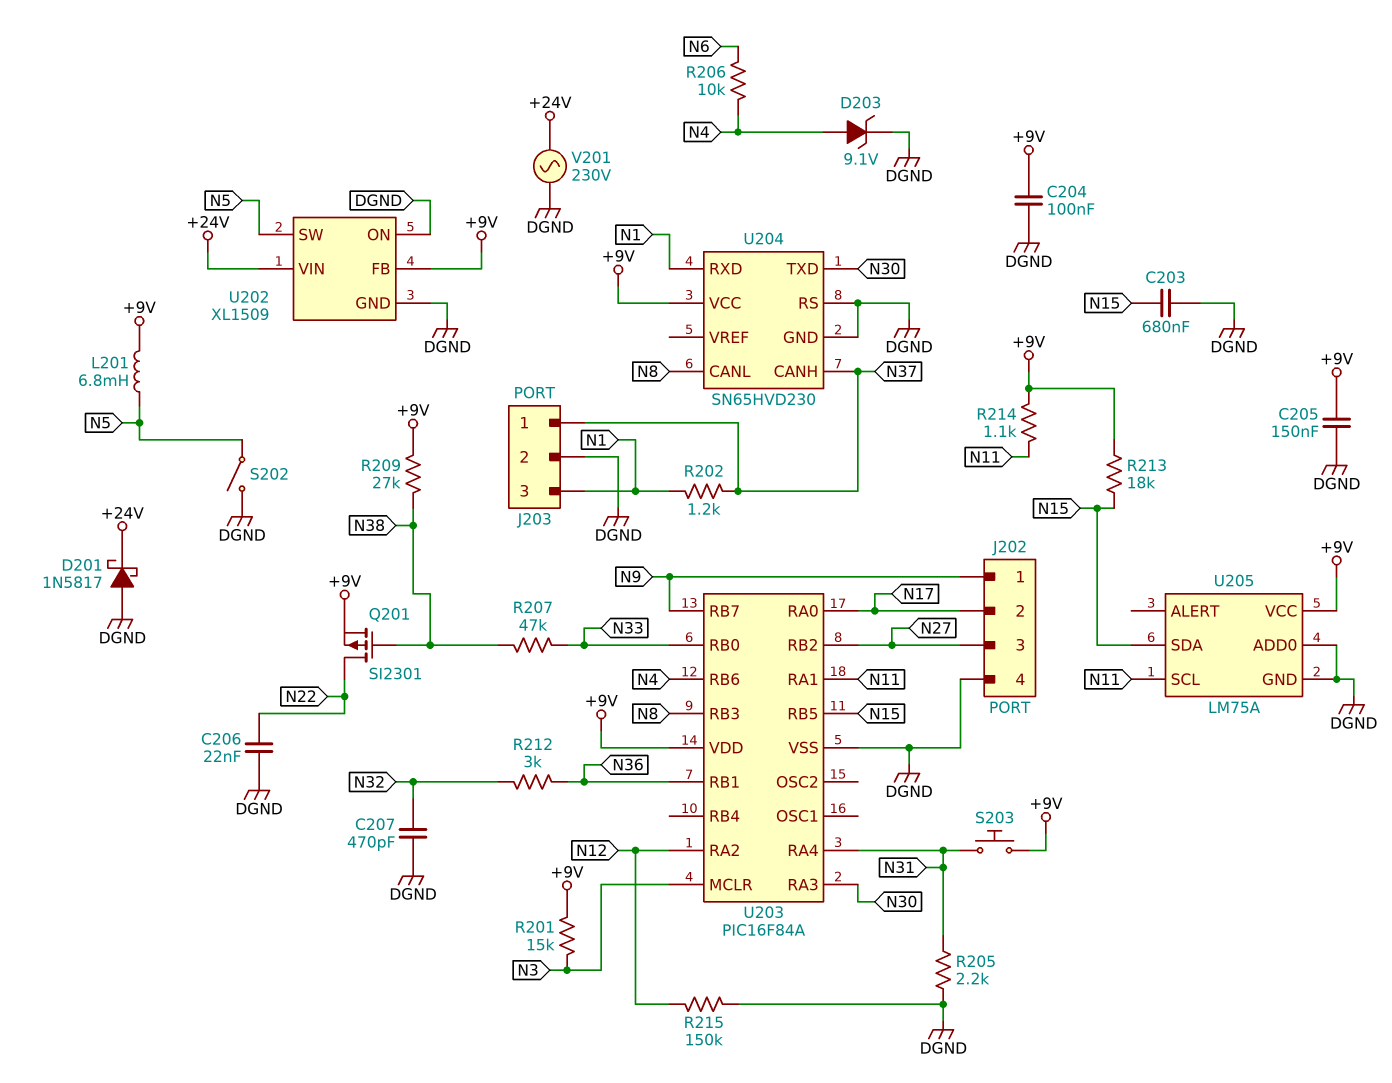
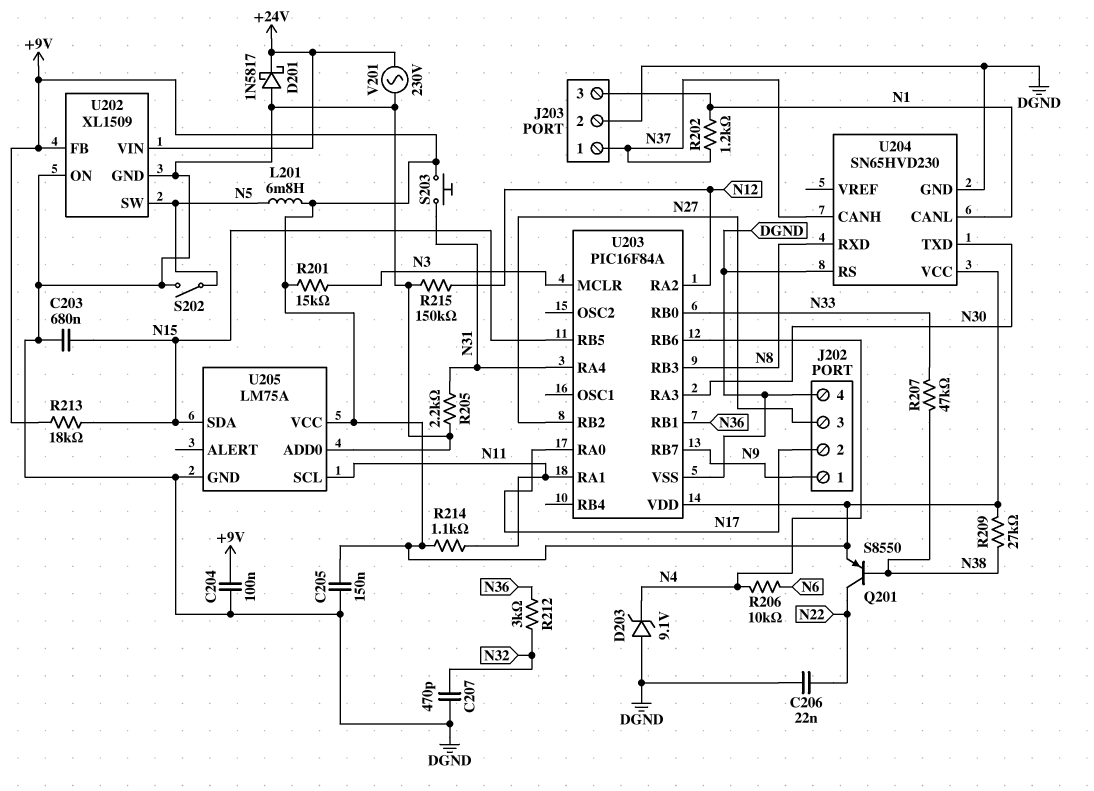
D203: zener 9.1V (A N4, K DGND) -> zener 9.1V (A DGND, K N4)
Q201: PMOS SI2301 (G N38, D N22, S +9V) -> PNP S8550 (B N38, C N22, E +9V)
U204 pin CANL: N8 -> N1
U204 pin RXD: N1 -> N8

